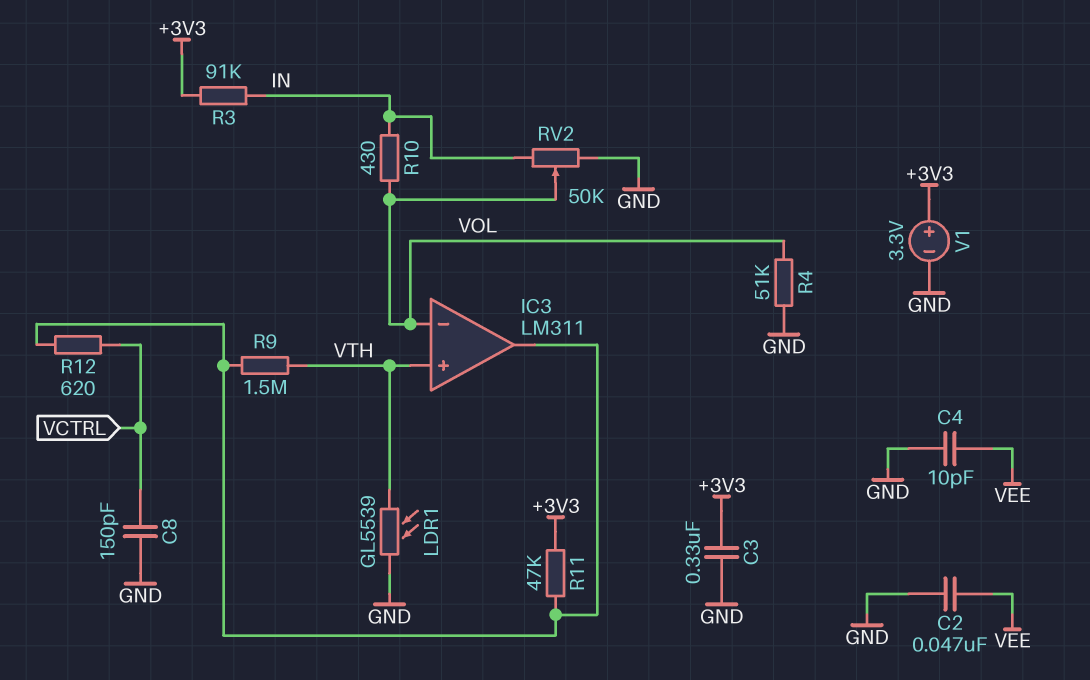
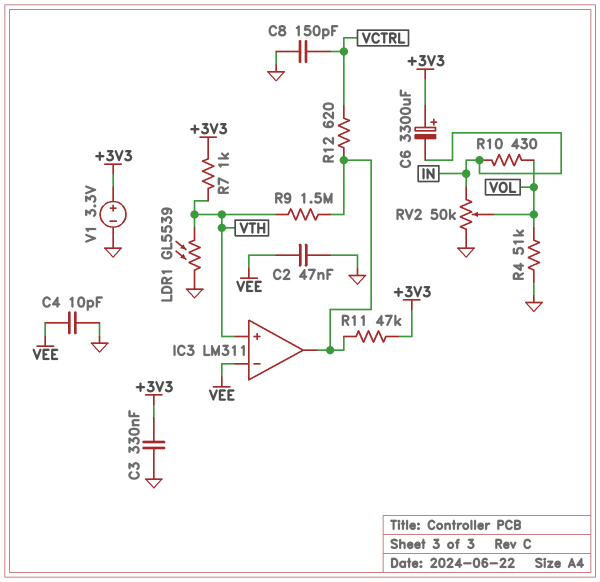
C6: none -> 3300uF (plus +3V3, minus IN)
IC3 pin in-: VOL -> VEE
R3: 91k (+3V3, IN) -> none
R7: none -> 1k (+3V3, VTH)

